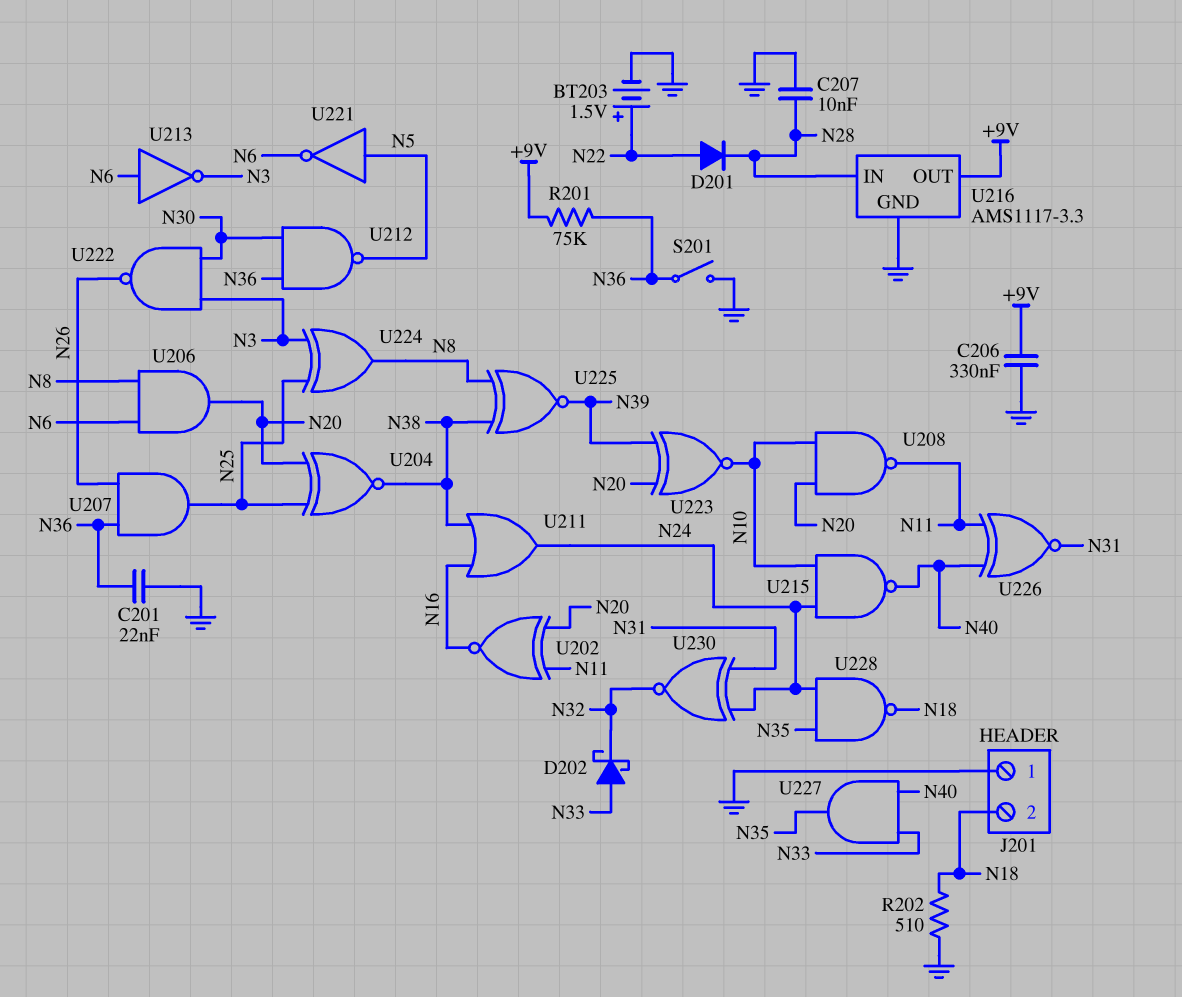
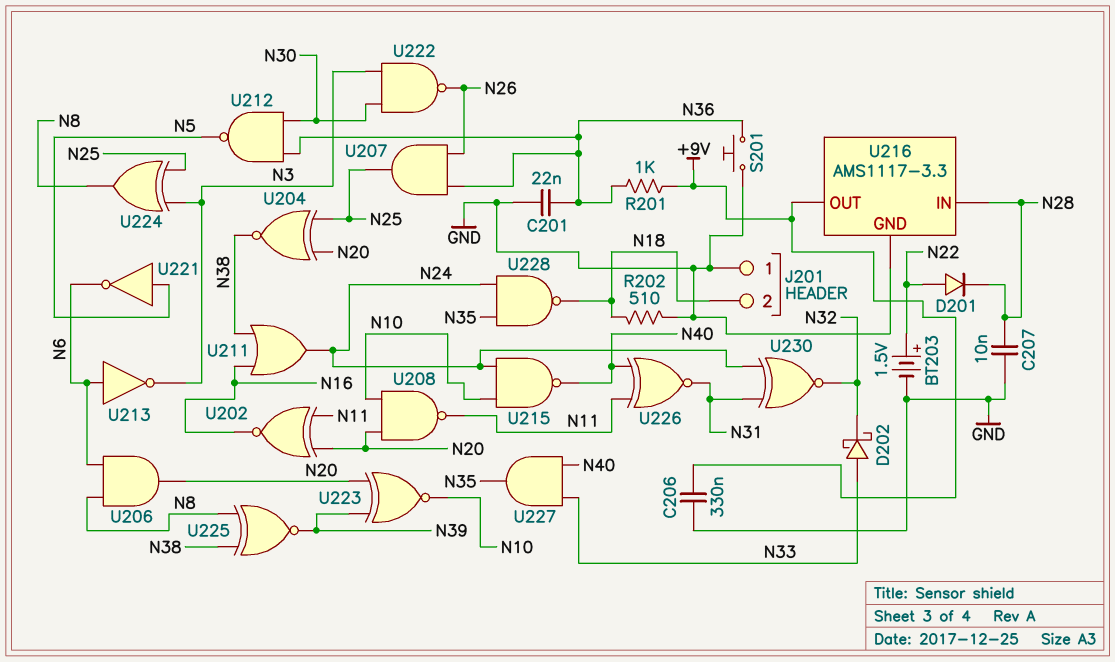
R201: 75k (+9V, N36) -> 1k (+9V, N36)
S201: switch (GND, N36) -> button (GND, N36)

